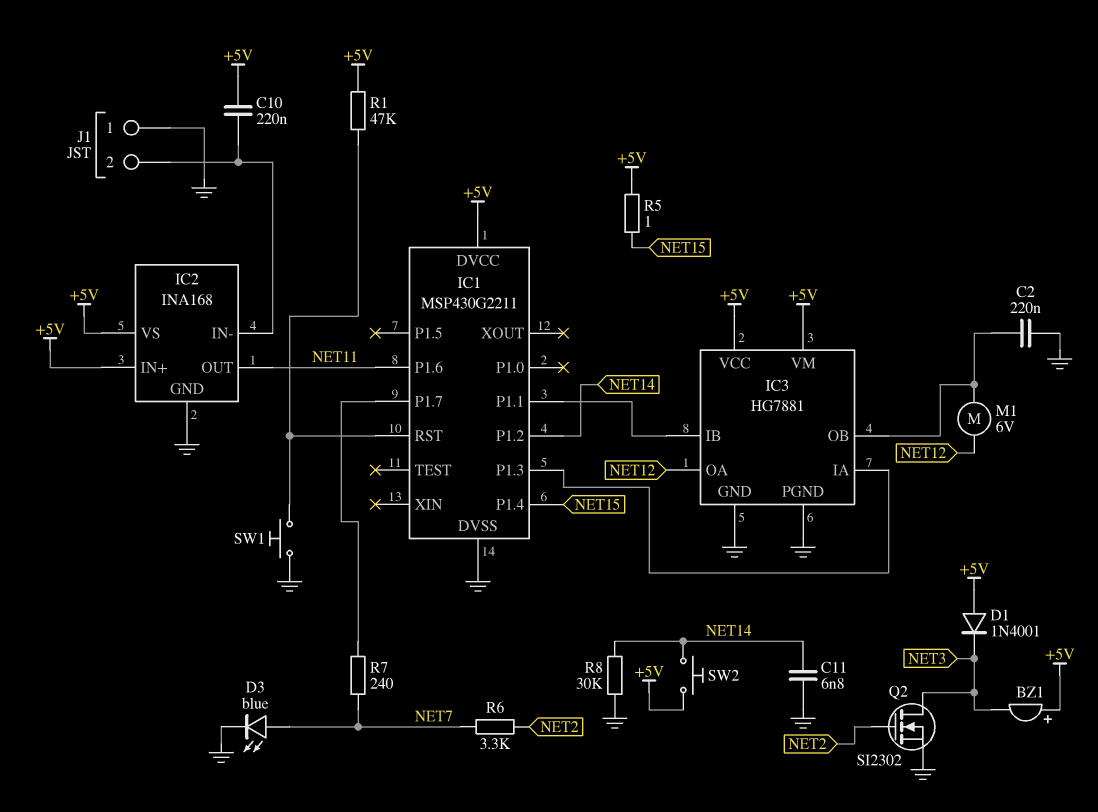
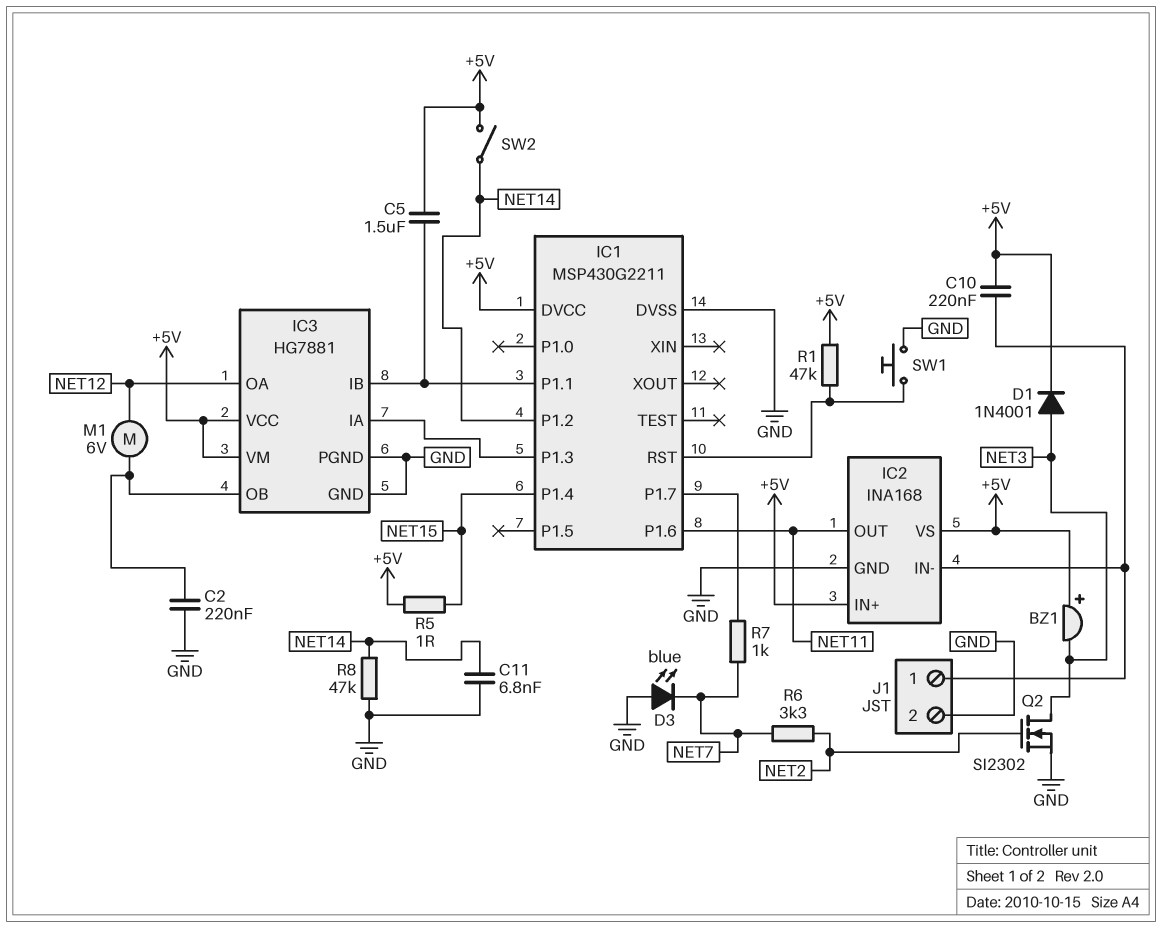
C5: none -> 1.5uF (+5V, IC1/P1.1)
D1: diode 1N4001 (A +5V, K NET3) -> diode 1N4001 (A NET3, K +5V)
D3: LED blue (A NET7, K GND) -> LED blue (A GND, K NET7)
J1 pin 1: GND -> IC2/IN-
J1 pin 2: IC2/IN- -> GND
R7: 240 (IC1/P1.7, NET7) -> 1k (IC1/P1.7, NET7)
R8: 30k (GND, NET14) -> 47k (GND, NET14)
SW2: button (+5V, NET14) -> switch (+5V, NET14)

